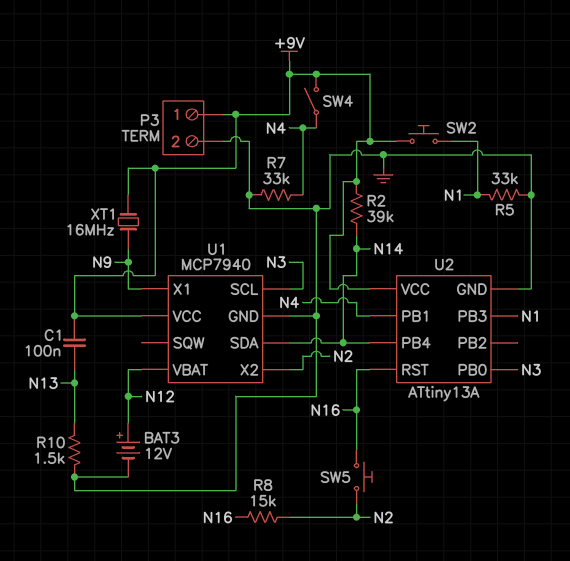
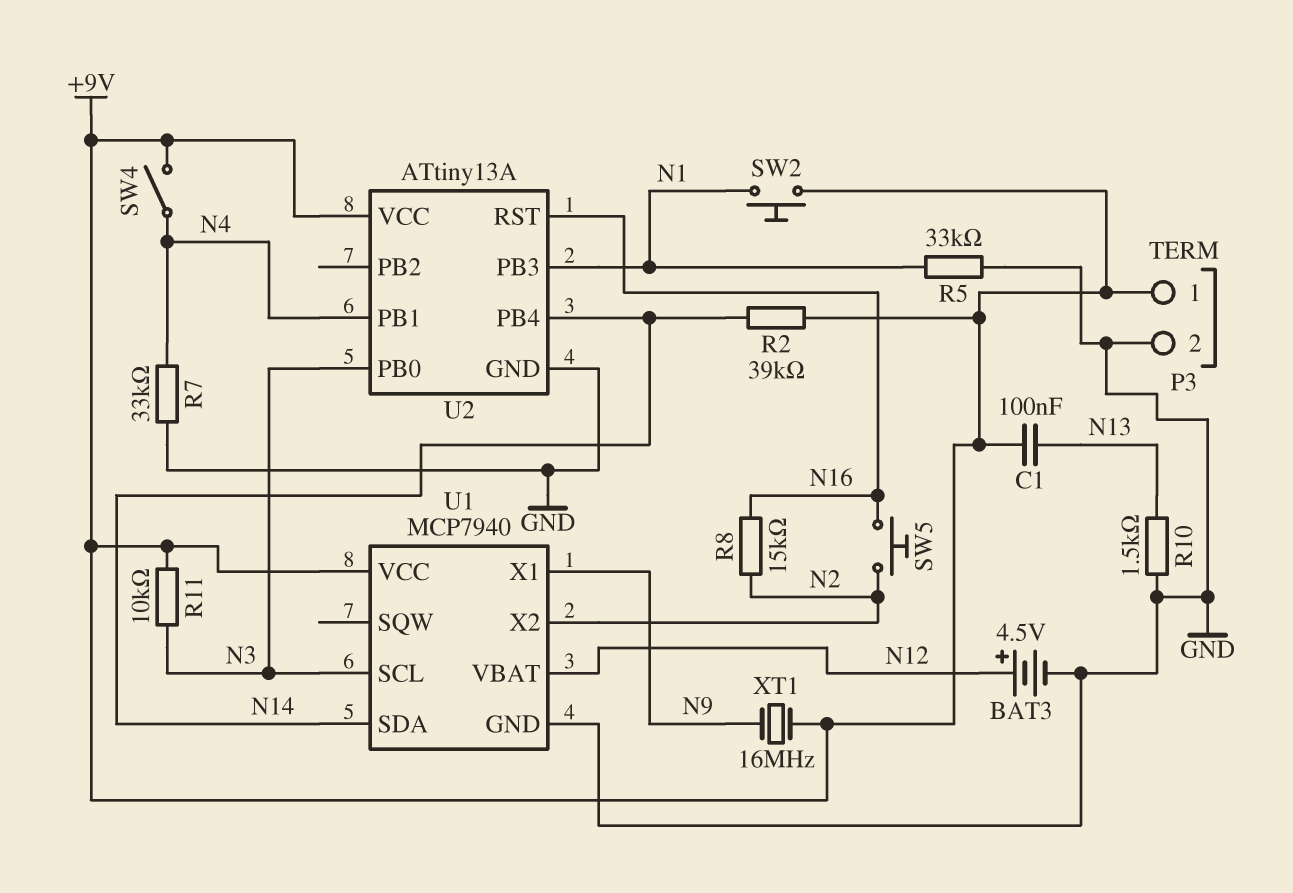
BAT3: 12V (plus N12, minus GND) -> 4.5V (plus N12, minus GND)
R11: none -> 10k (+9V, N3)

